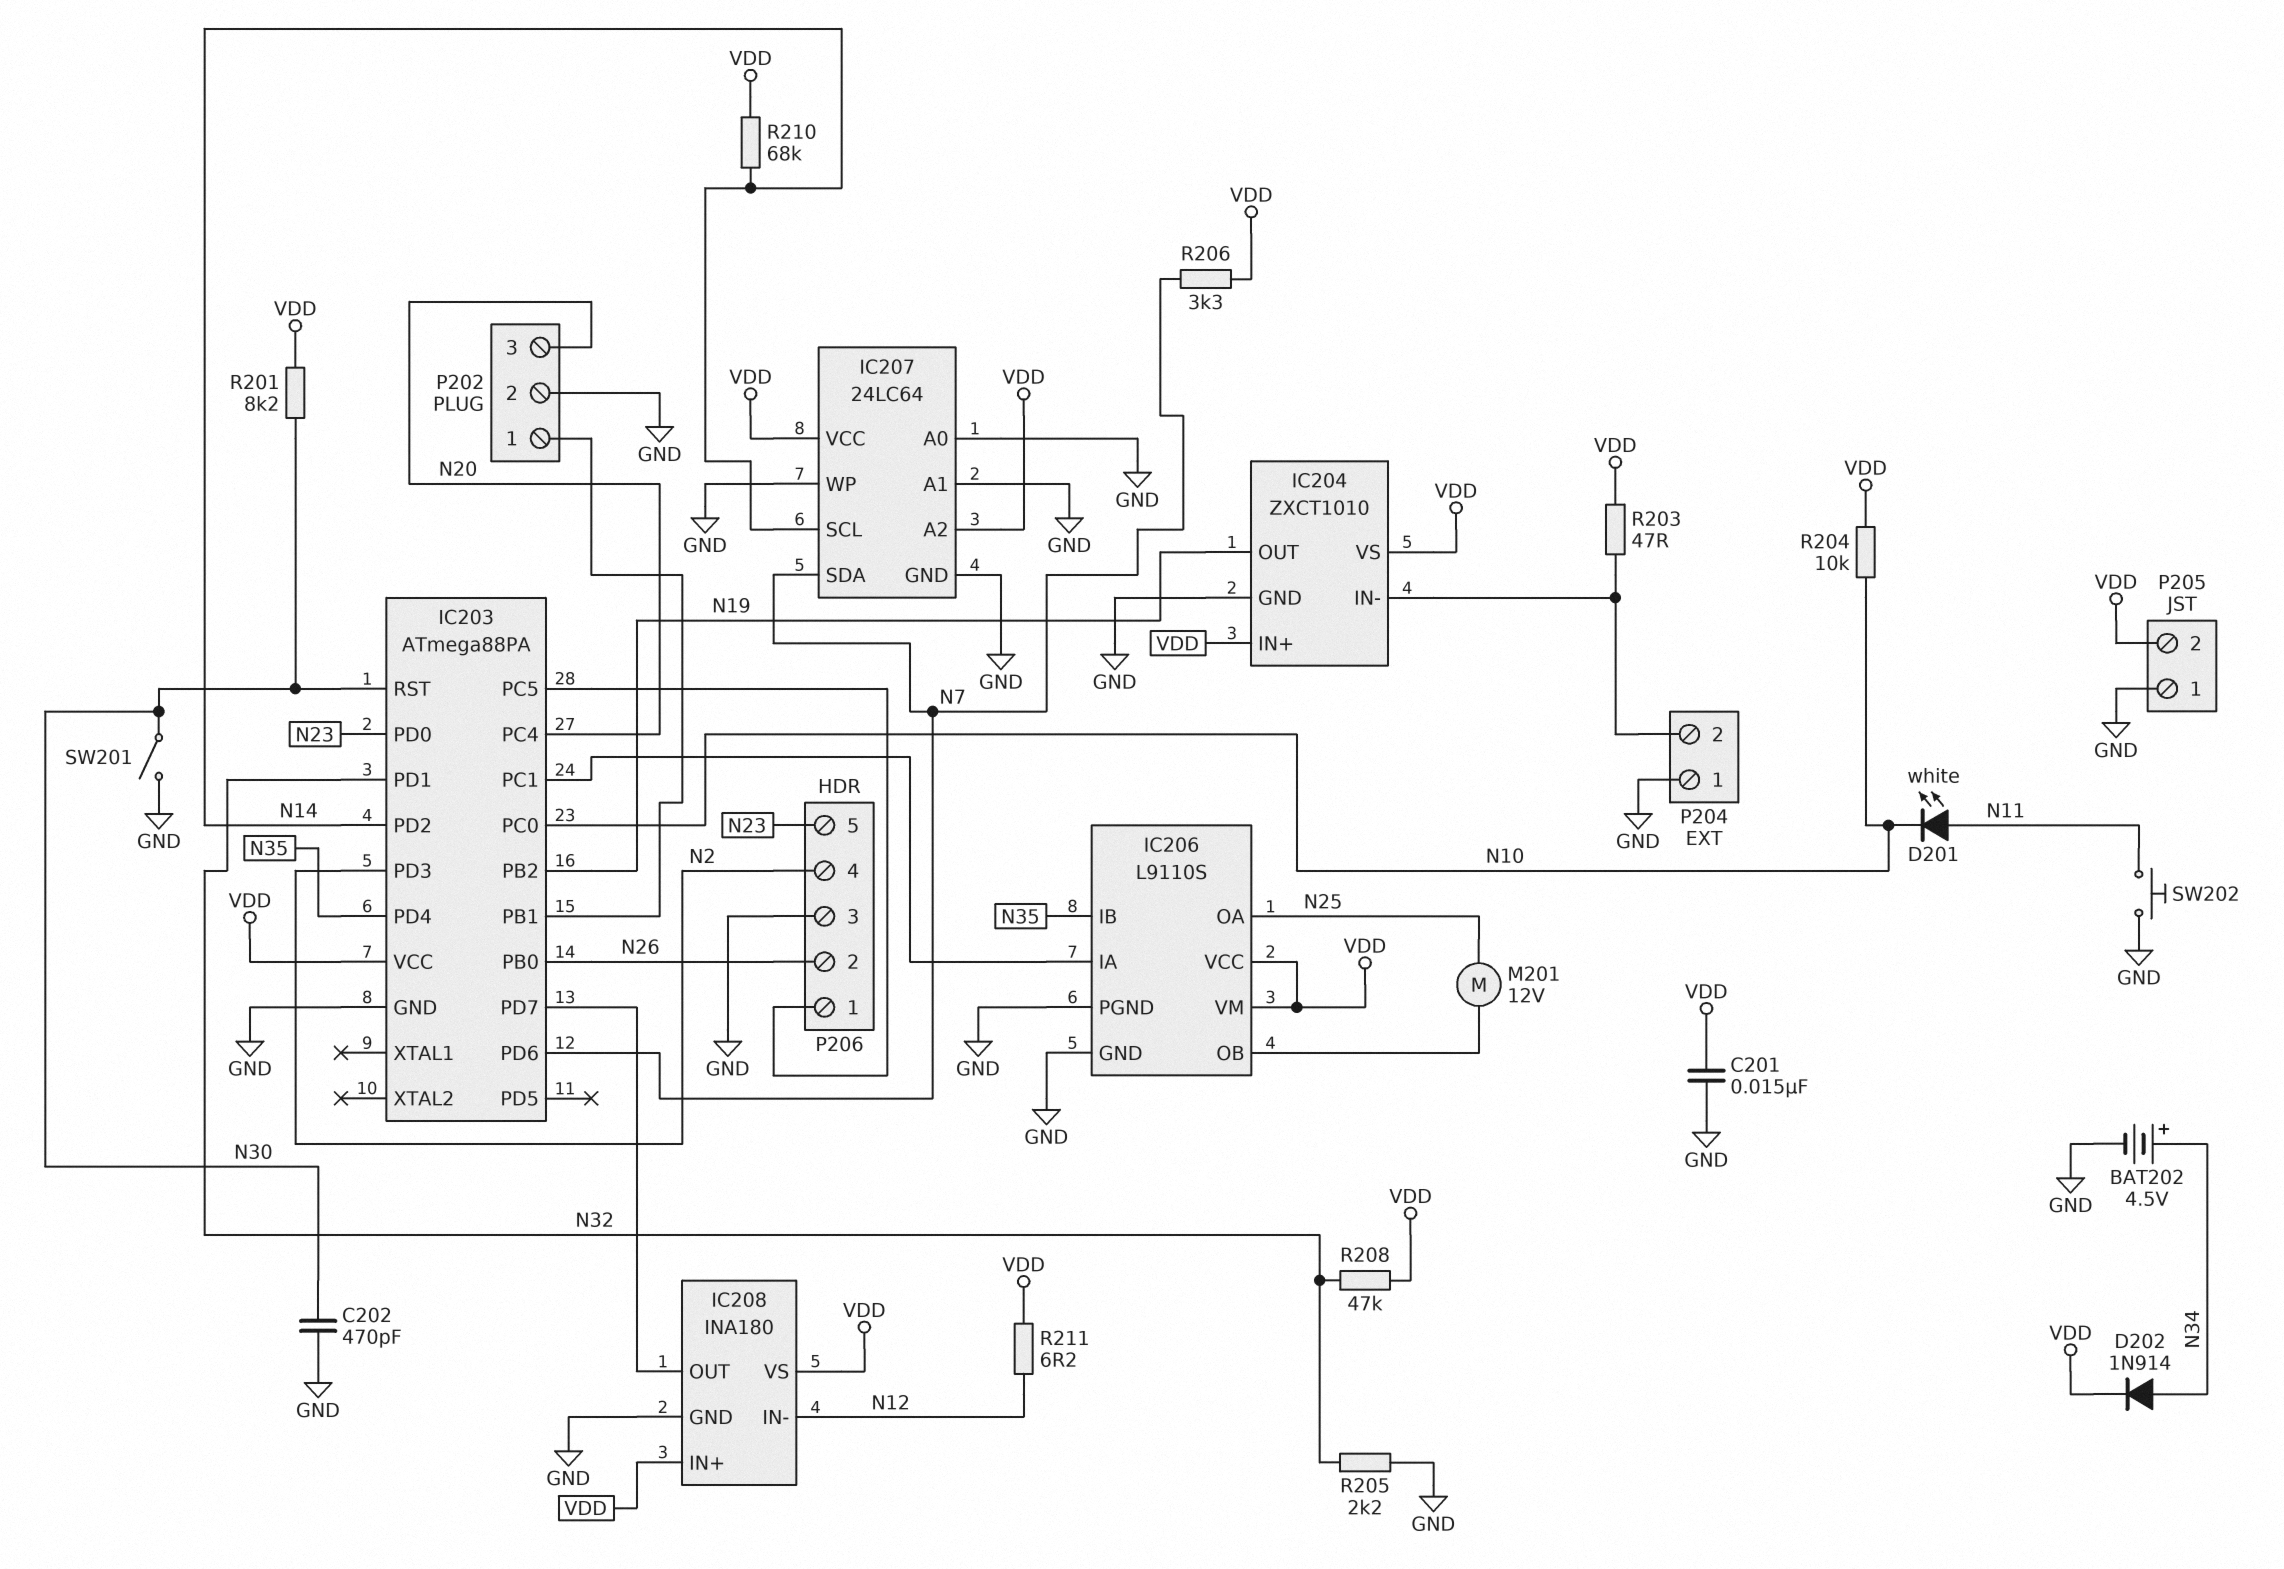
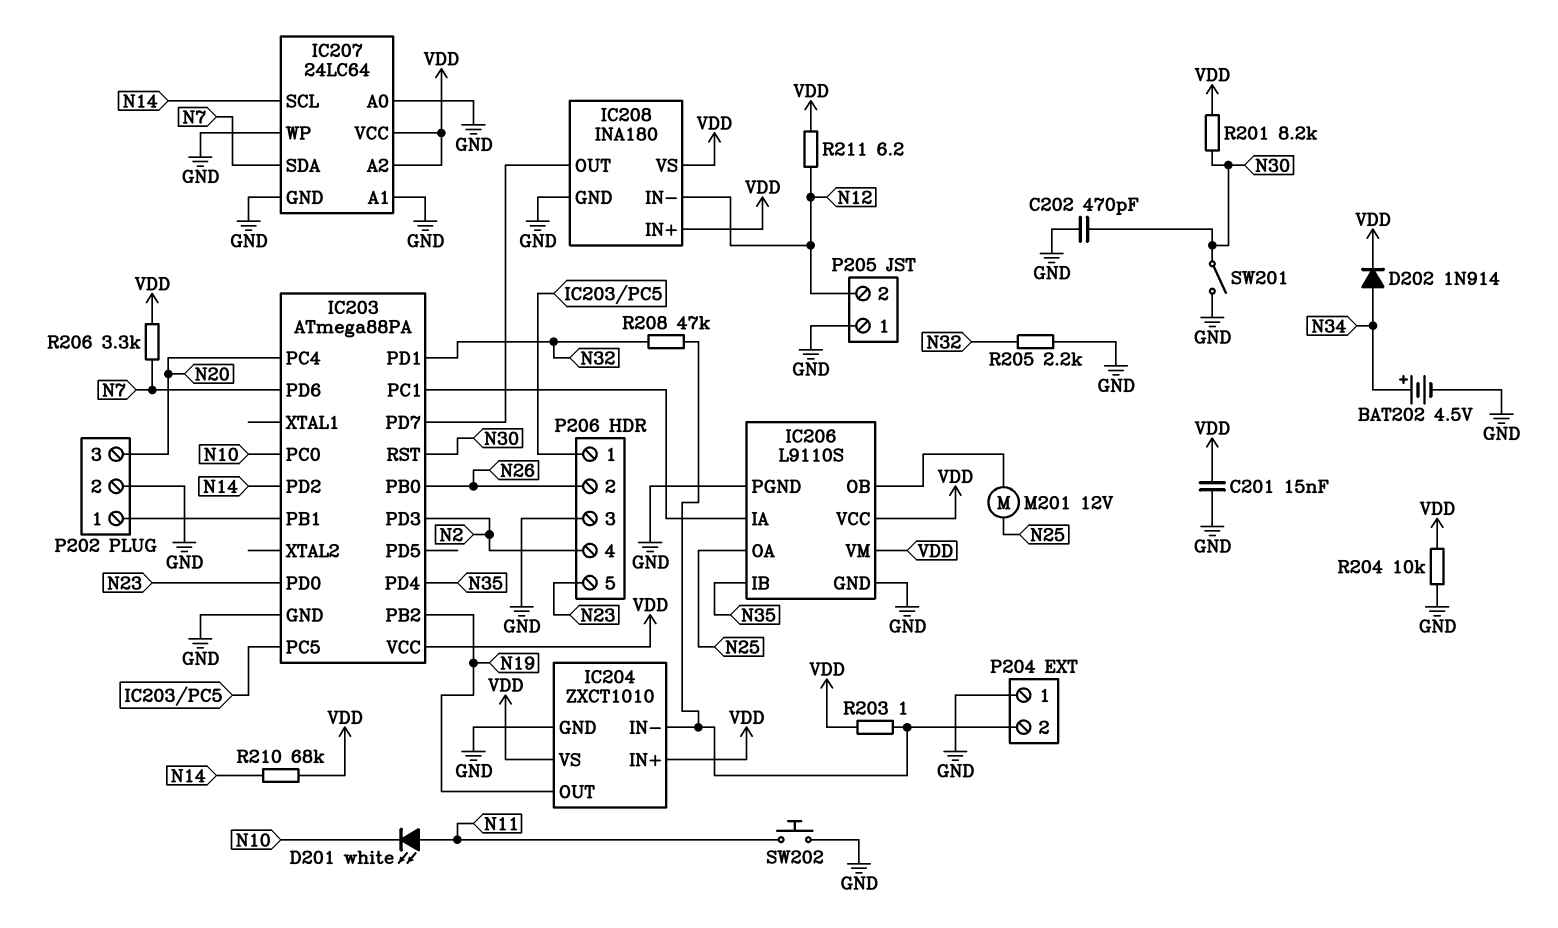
P205 pin 2: VDD -> N12
R203: 47 (IC204/IN-, VDD) -> 1 (IC204/IN-, VDD)
R204: 10k (N10, VDD) -> 10k (GND, VDD)
R208: 47k (N32, VDD) -> 47k (IC204/IN-, N32)

